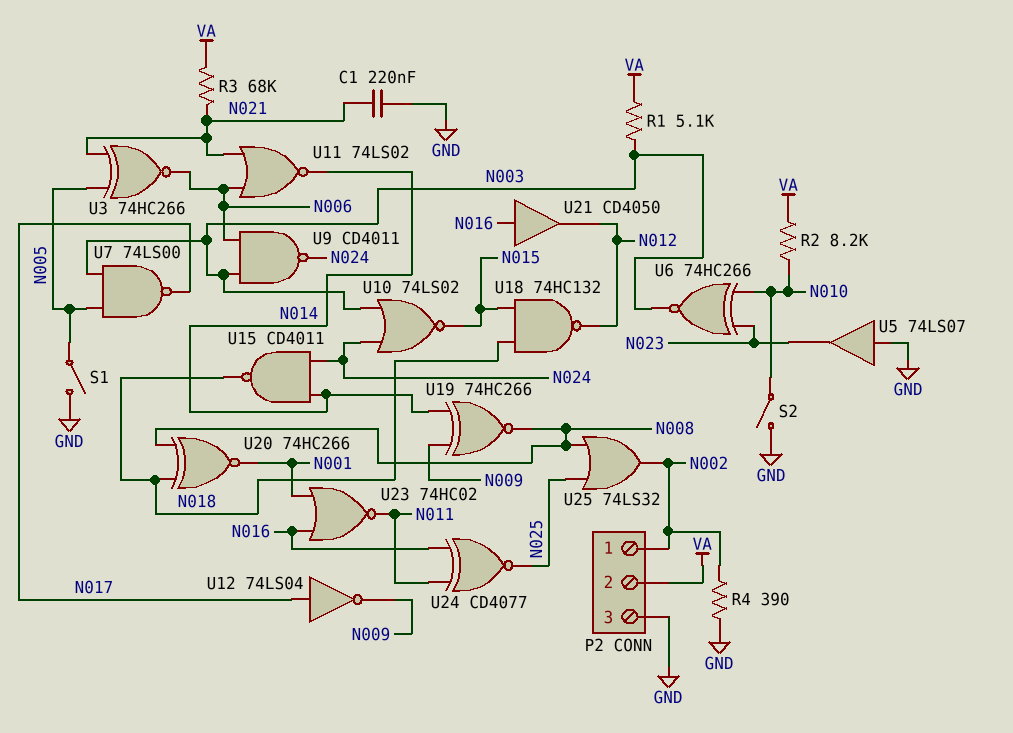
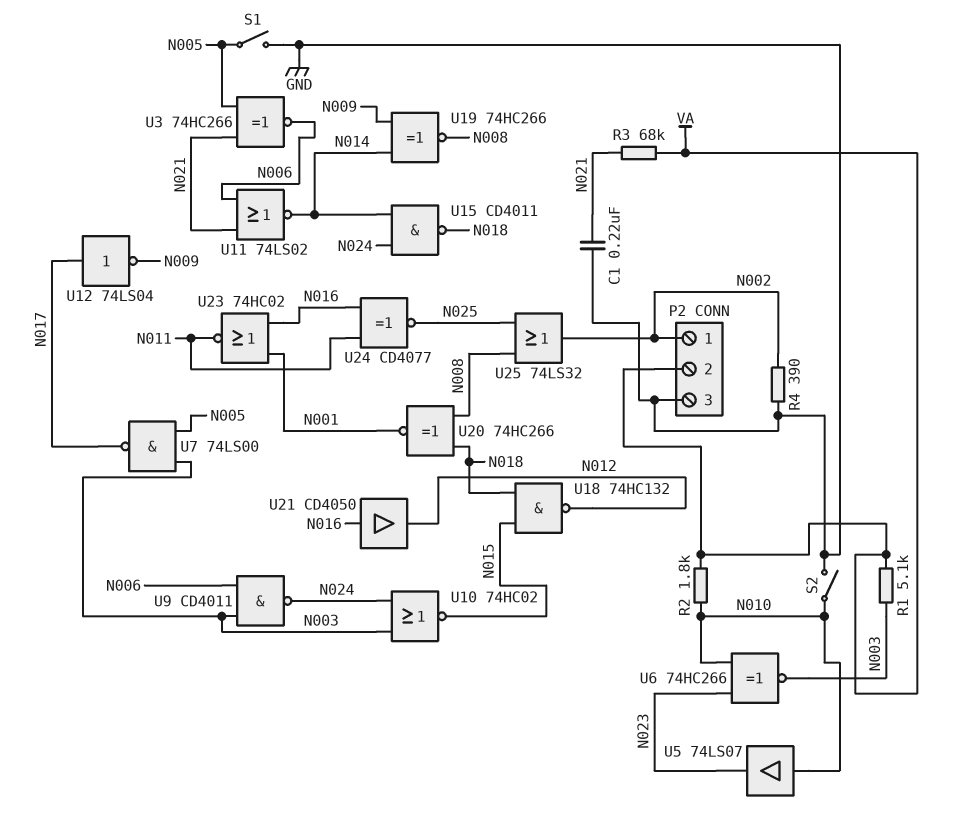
R2: 8.2k (N010, VA) -> 1.8k (N010, VA)
U5: buffer 74LS07 (in GND, out N023) -> buffer 74LS07 (in N010, out N023)
U10: NOR 74LS02 (in N003, in N024, out N015) -> NOR 74HC02 (in N003, in N024, out N015)

